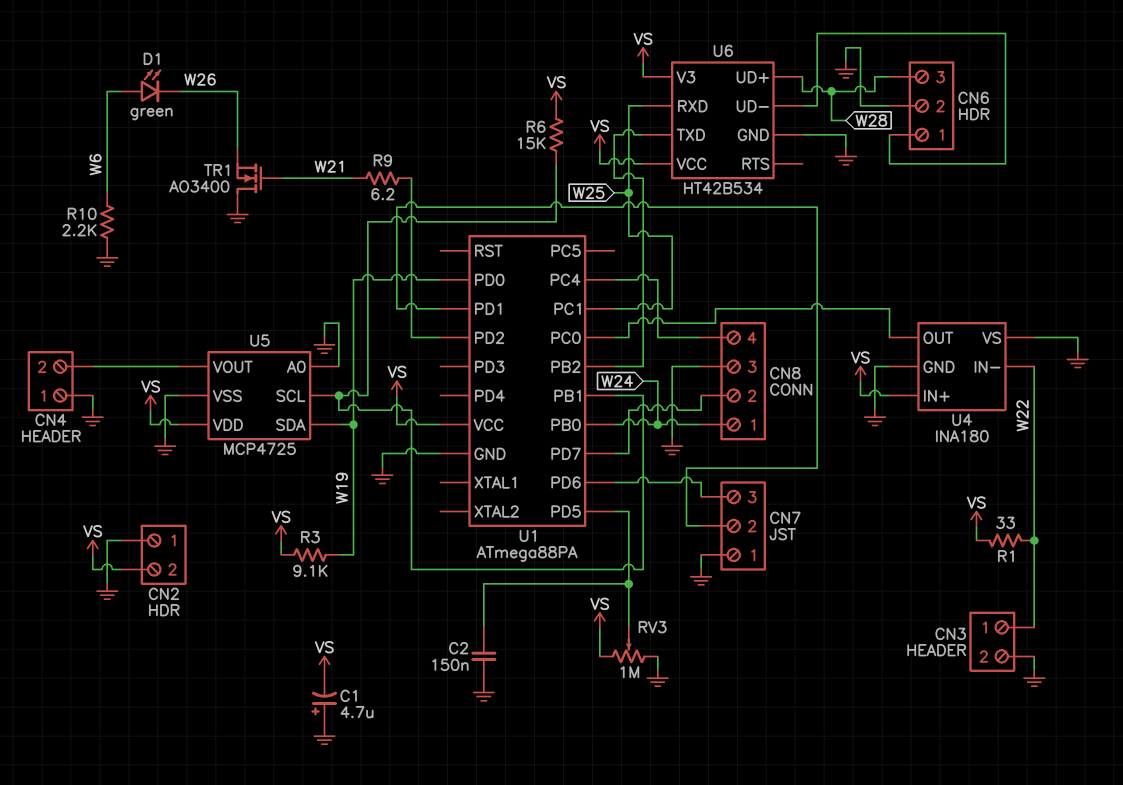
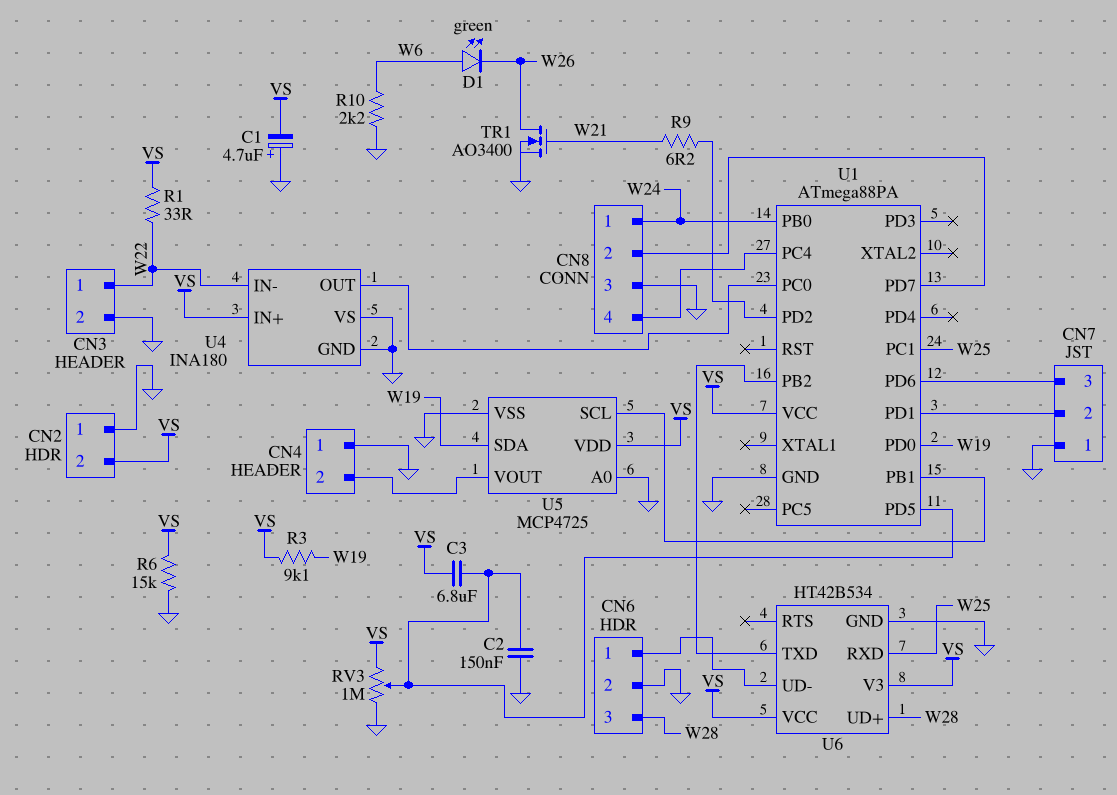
C3: none -> 6.8uF (U1/PD5, VS)
R6: 15k (U1/PB1, VS) -> 15k (GND, VS)
TR1: NMOS AO3400 (G W21, D GND, S W26) -> NMOS AO3400 (G W21, D W26, S GND)

